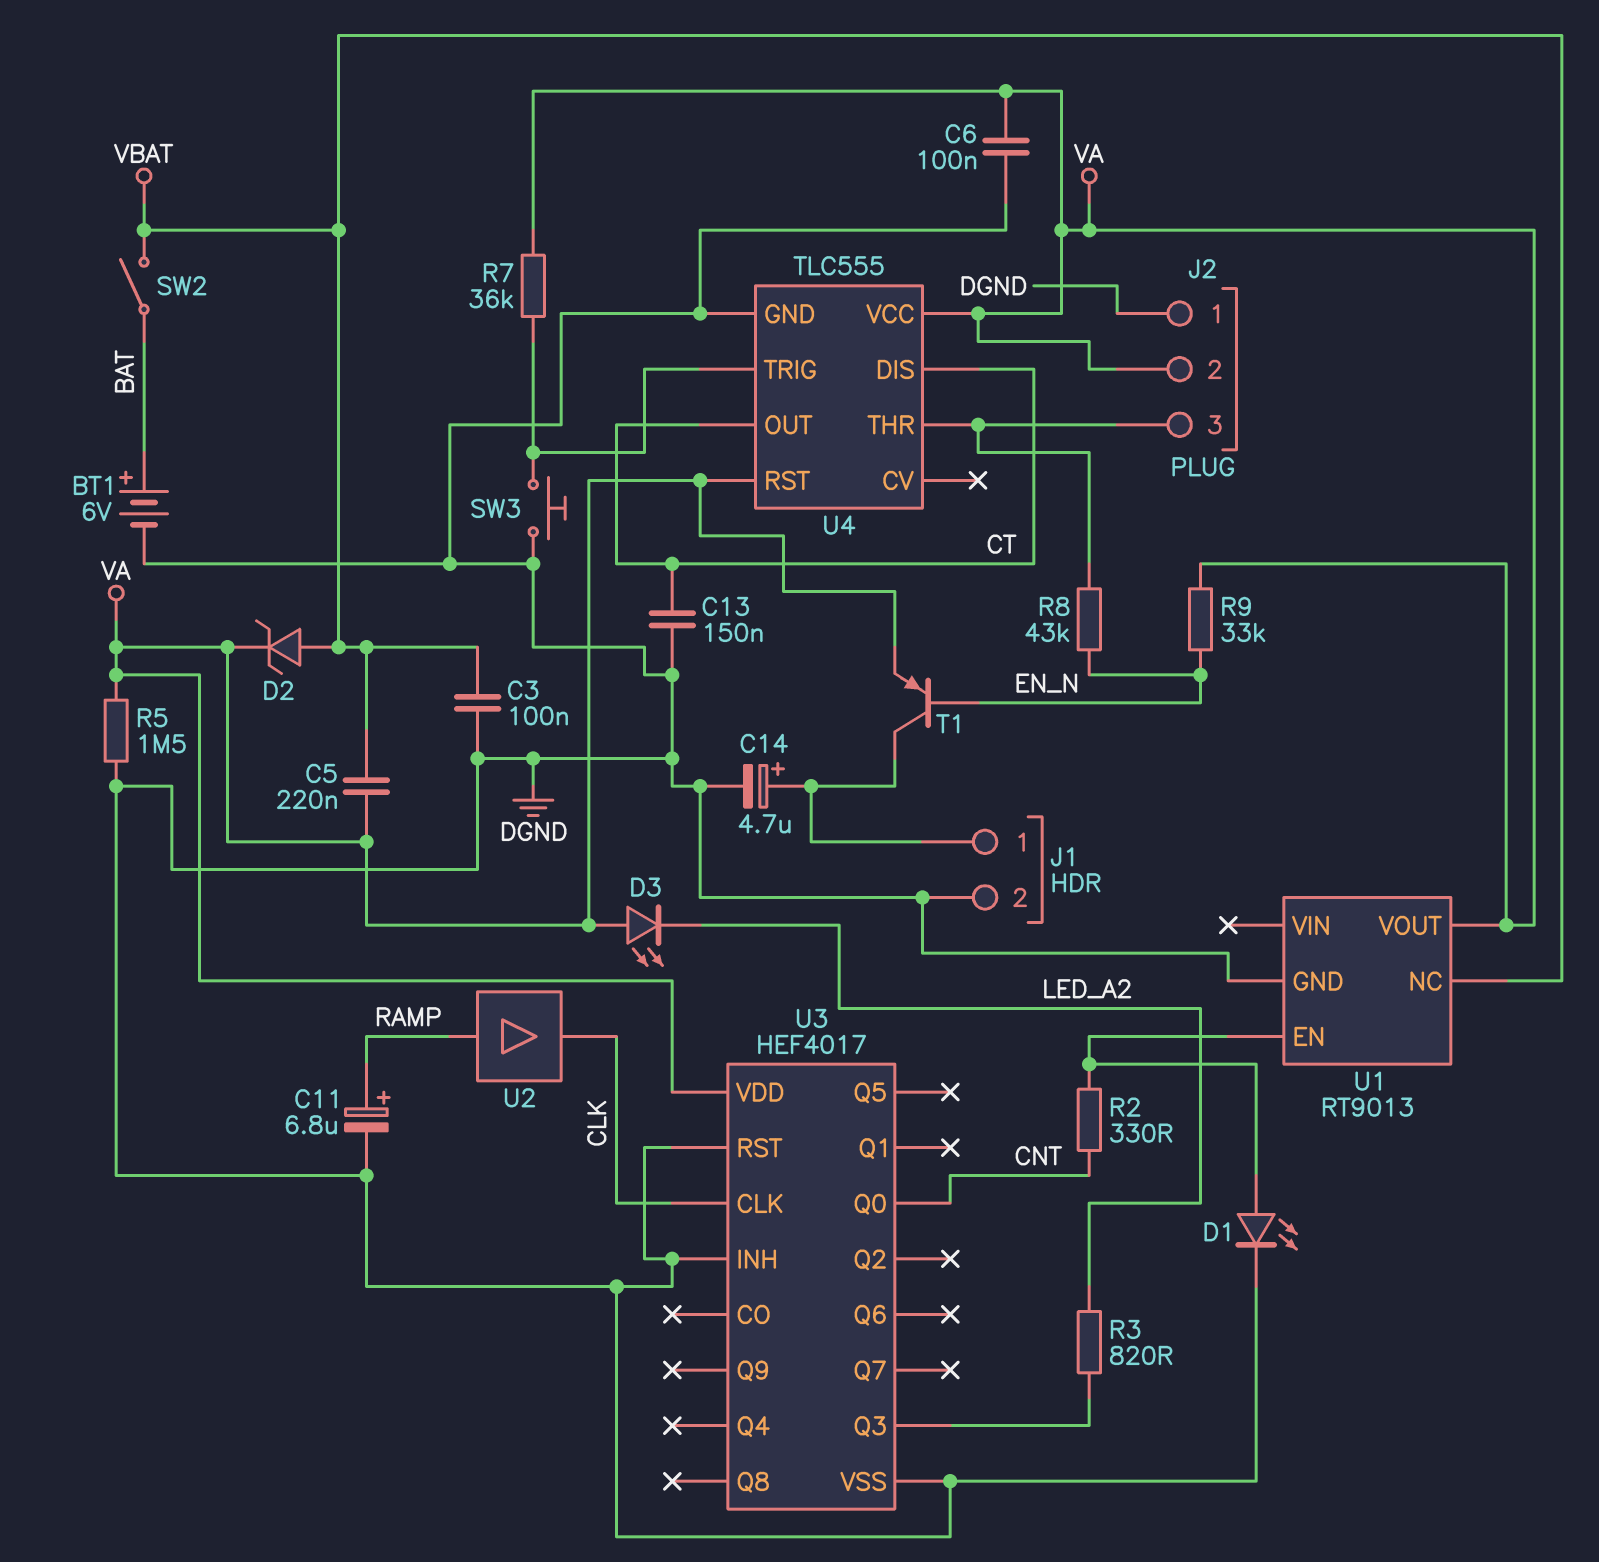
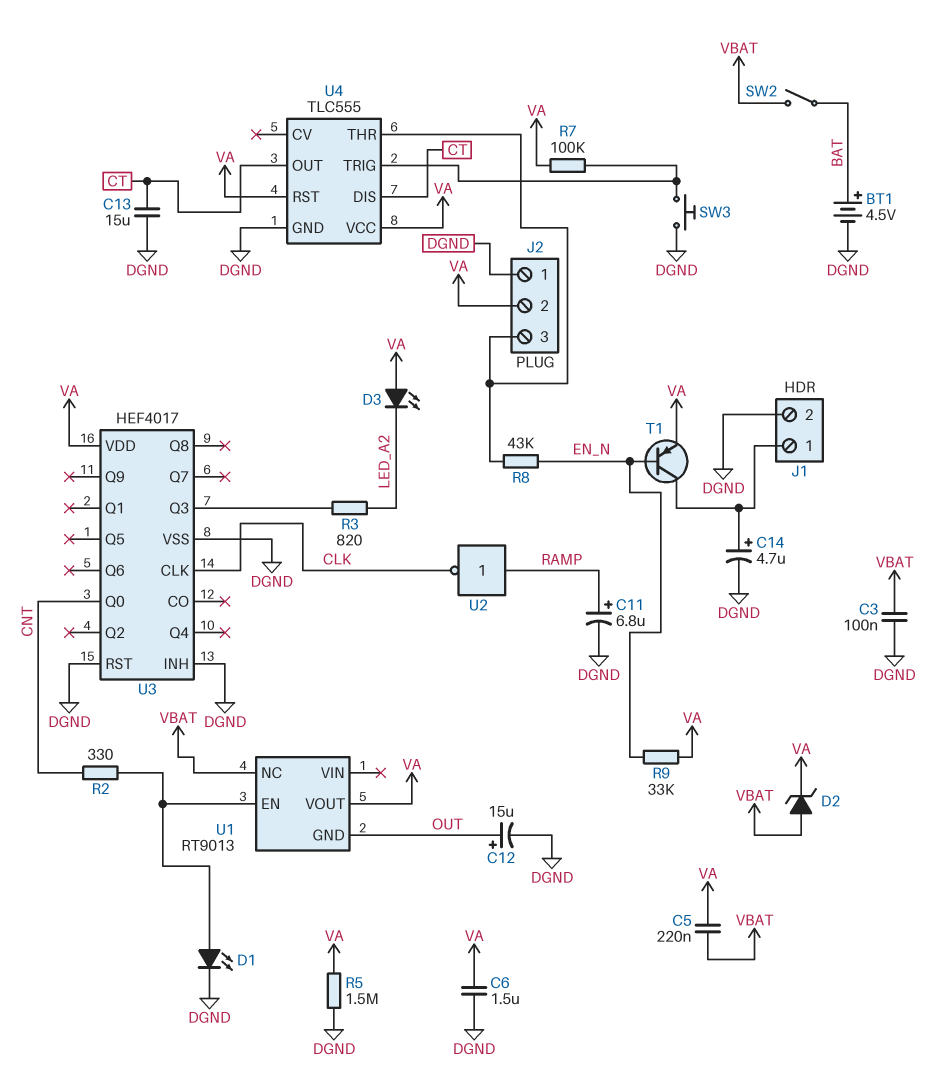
BT1: 6V (plus BAT, minus DGND) -> 4.5V (plus BAT, minus DGND)
C6: 100nF (DGND, VA) -> 1.5uF (DGND, VA)
C12: none -> 15uF (plus OUT, minus DGND)
C13: 150nF (CT, DGND) -> 15uF (CT, DGND)
R7: 36k (U4/TRIG, VA) -> 100k (U4/TRIG, VA)
U1 pin GND: DGND -> OUT
U2: buffer (in RAMP, out CLK) -> NOT (in RAMP, out CLK)

